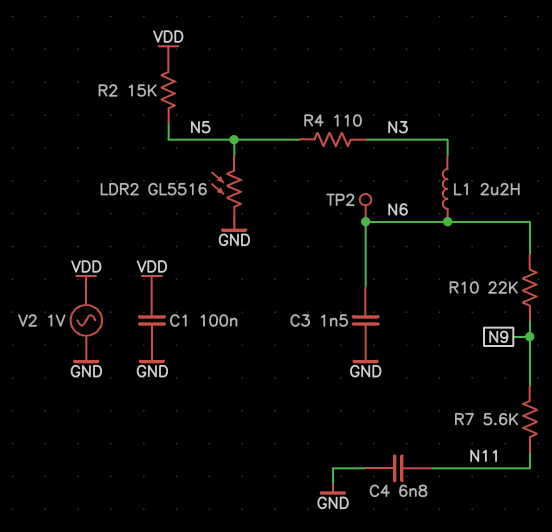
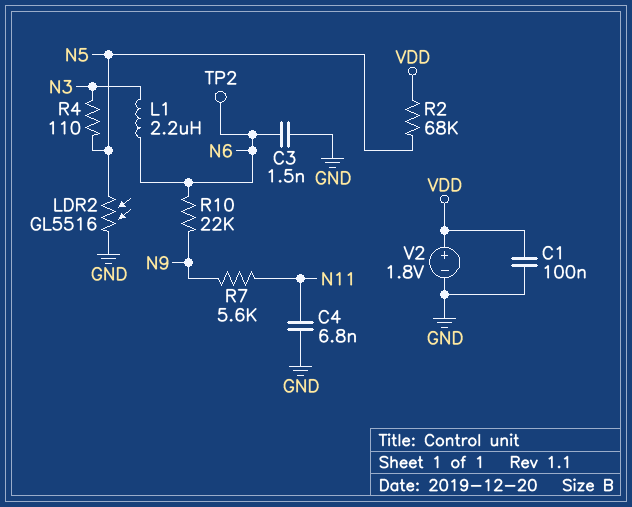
R2: 15k (N5, VDD) -> 68k (N5, VDD)
V2: AC 1V (GND, VDD) -> 1.8V (plus VDD, minus GND)

